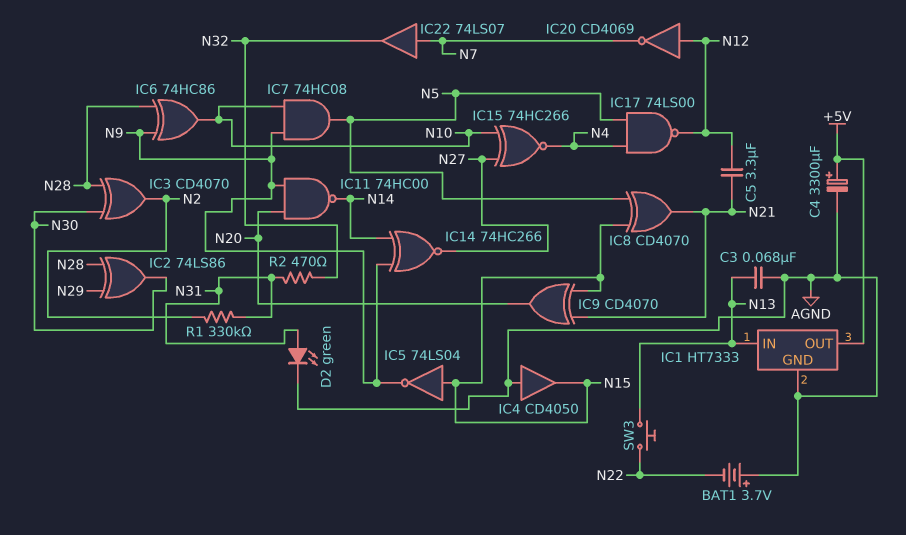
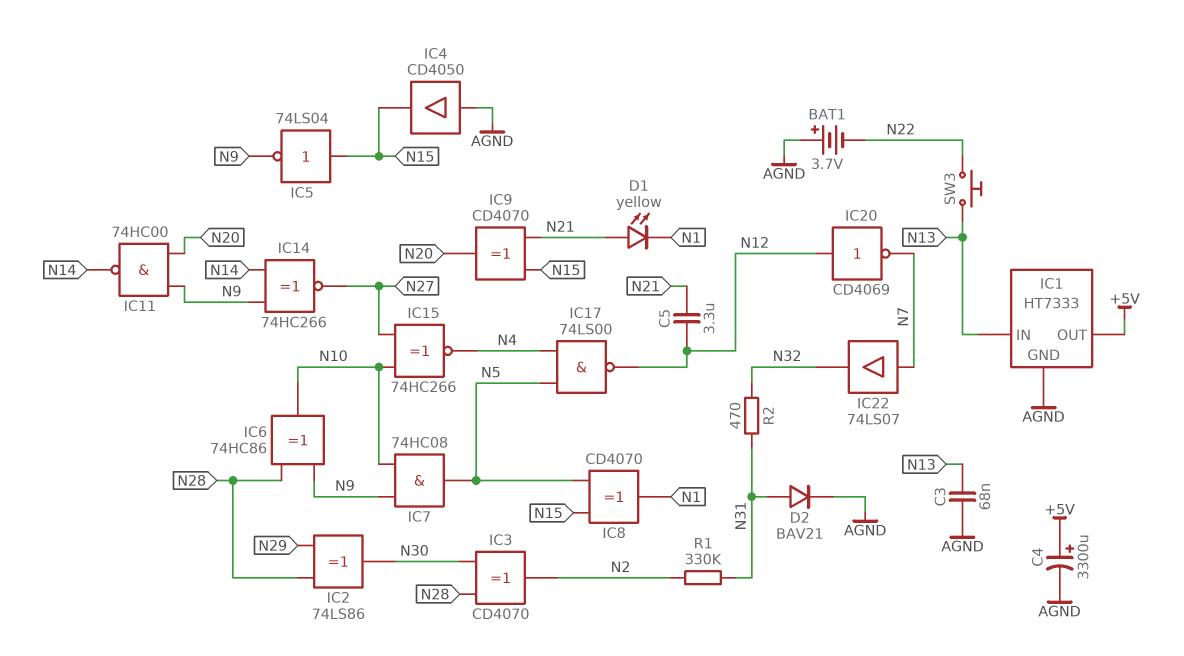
D1: none -> LED yellow (A N21, K N1)
D2: LED green (A N31, K AGND) -> diode BAV21 (A N31, K AGND)
IC8: XOR CD4070 (in N5, in N15, out N21) -> XOR CD4070 (in N5, in N15, out N1)

